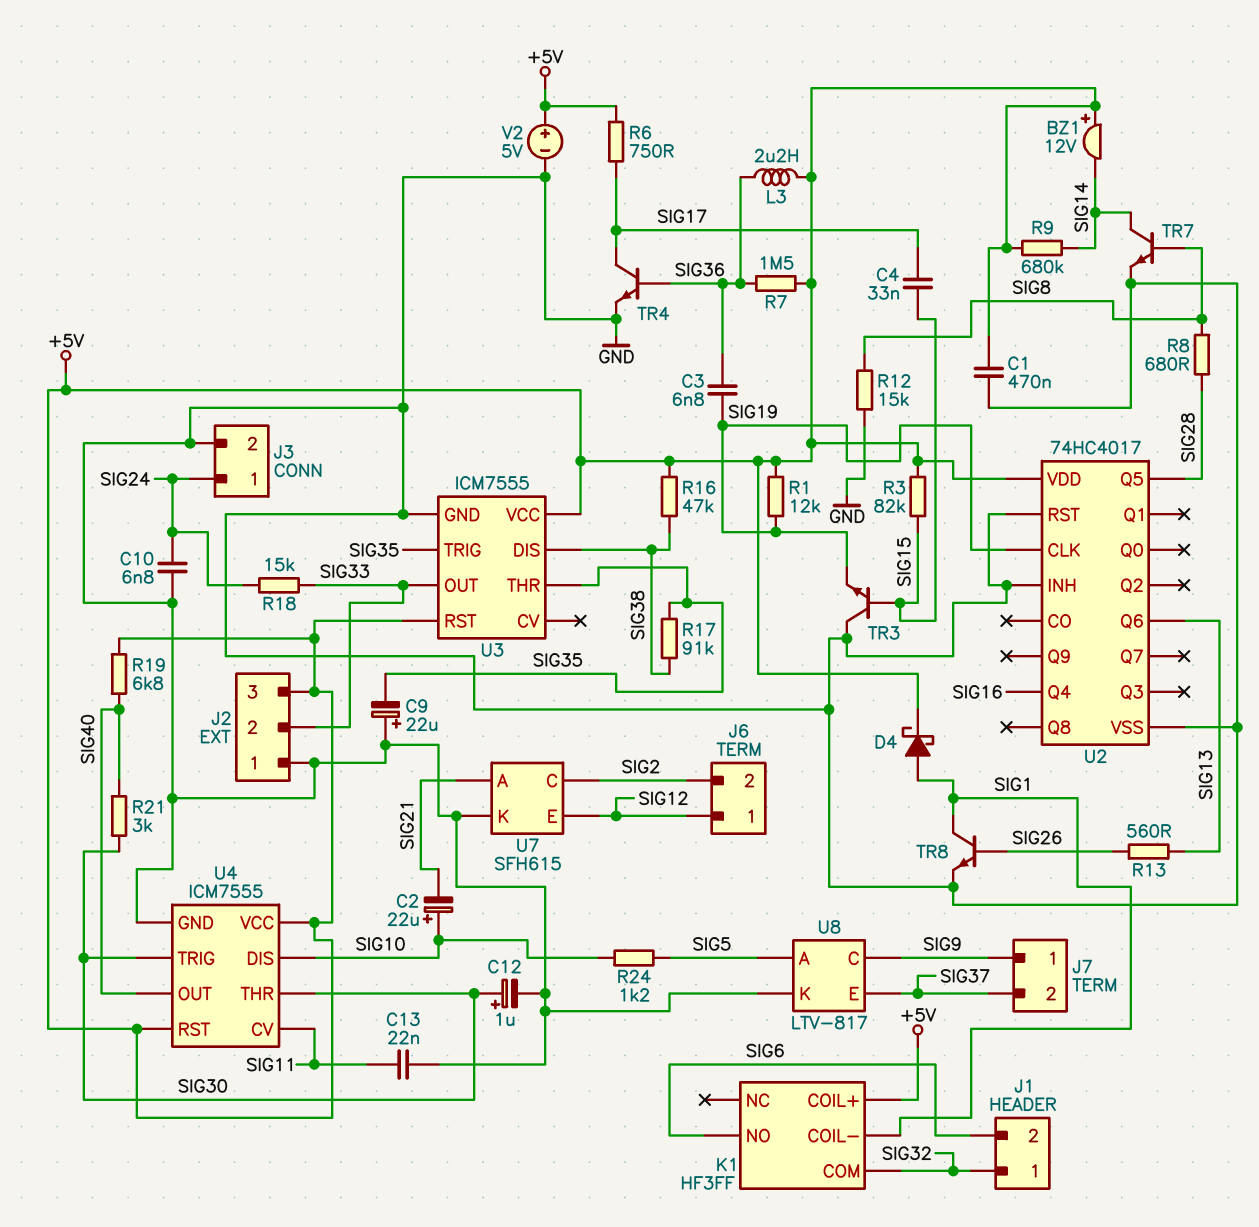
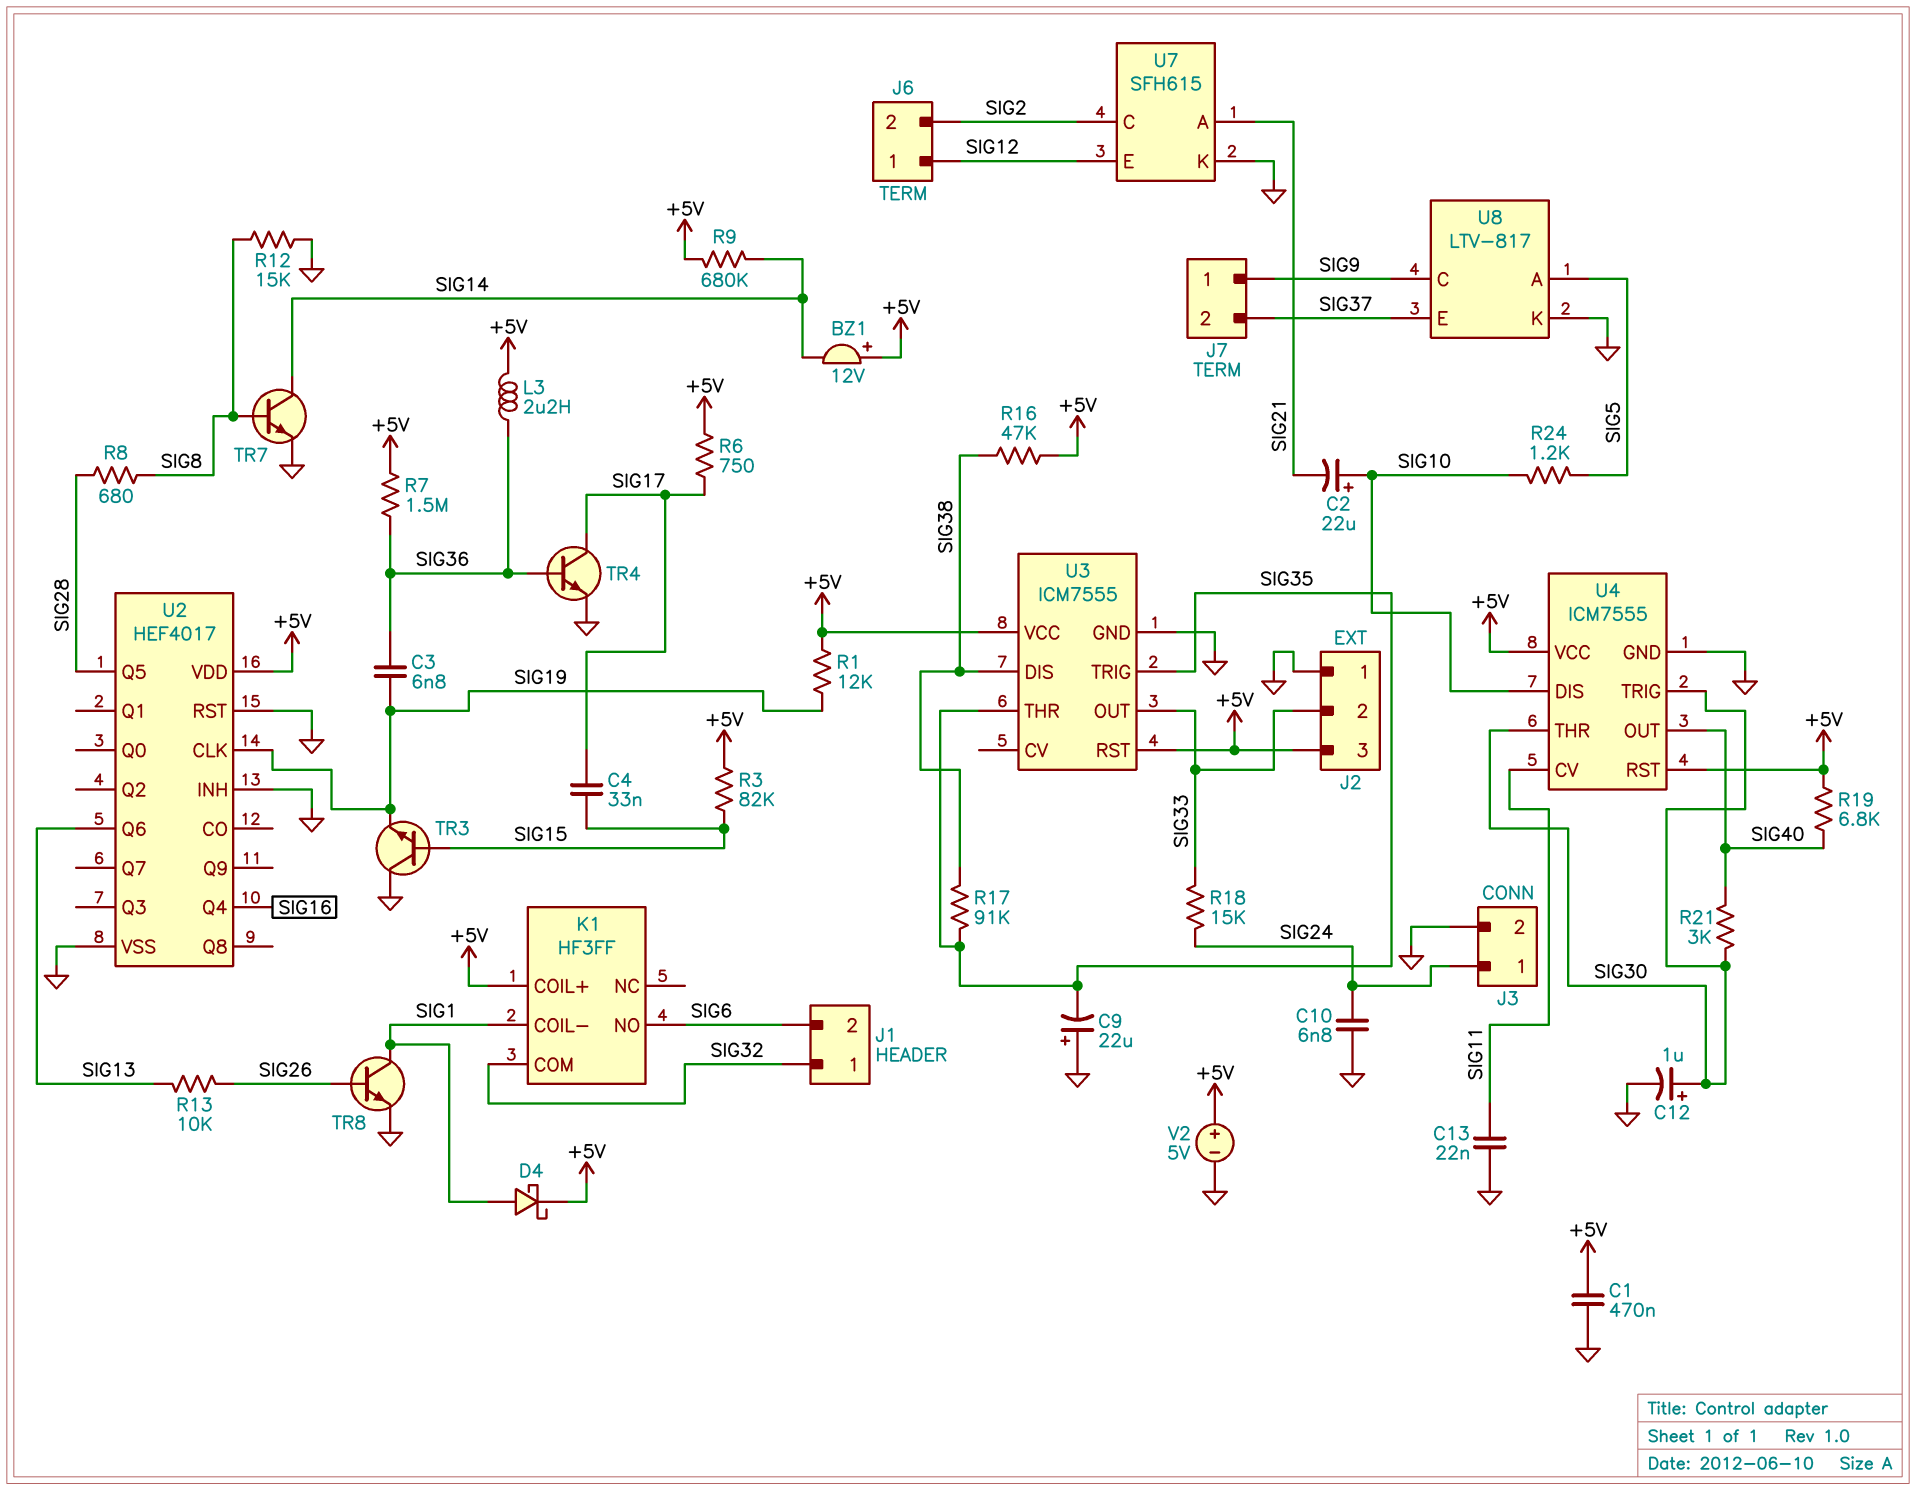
R13: 560 (SIG13, SIG26) -> 10k (SIG13, SIG26)
U2: 74HC4017 -> HEF4017

